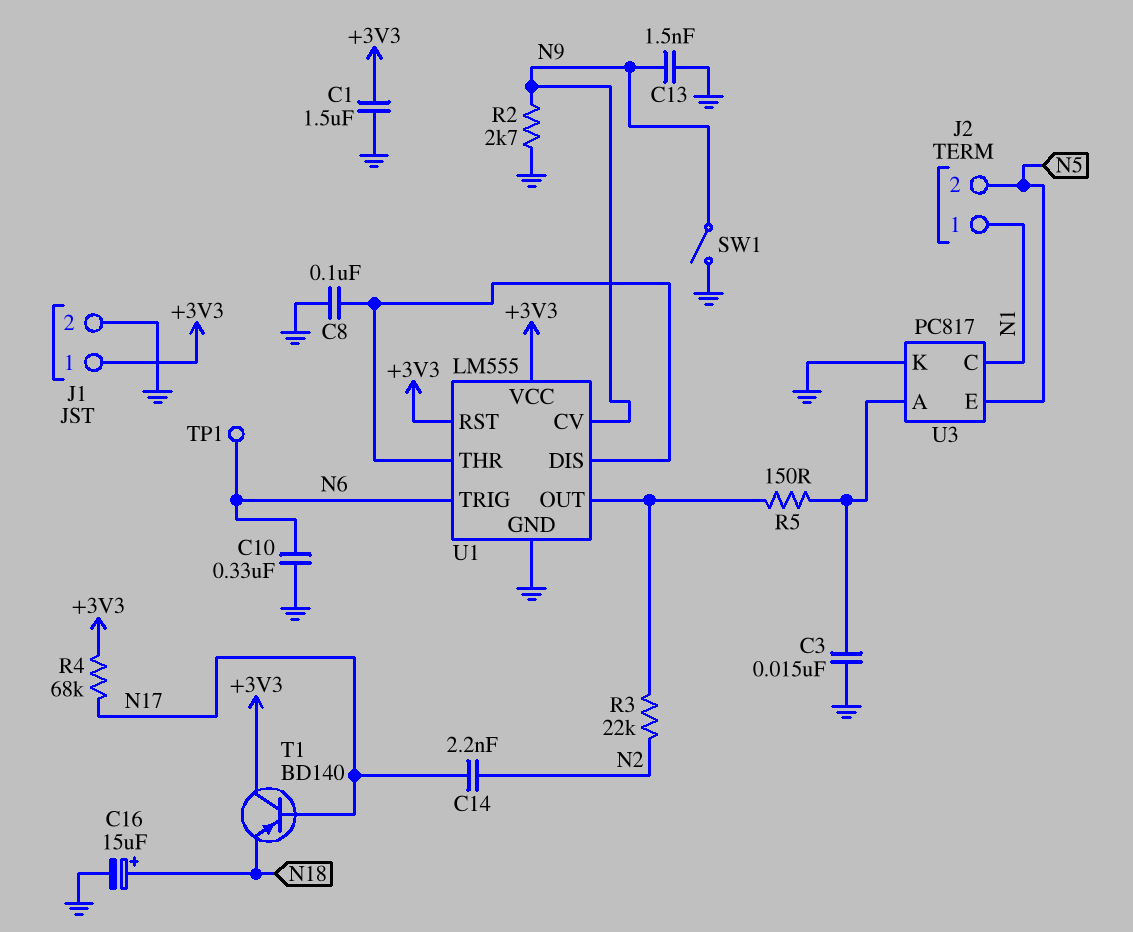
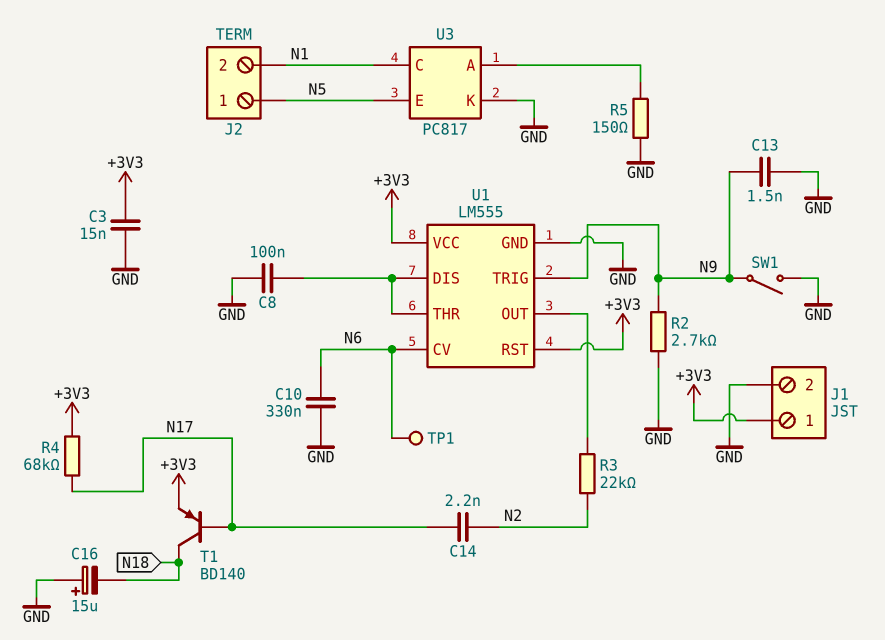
C1: 1.5uF (+3V3, GND) -> none
C3: 15nF (GND, U3/A) -> 15nF (+3V3, GND)
C16: 15uF (plus N18, minus GND) -> 15uF (plus GND, minus N18)
J2 pin 1: N1 -> N5
J2 pin 2: N5 -> N1
R5: 150 (U1/OUT, U3/A) -> 150 (GND, U3/A)
T1: PNP BD140 (B N17, C +3V3, E N18) -> PNP BD140 (B N17, C N18, E +3V3)
U1 pin CV: N9 -> N6
U1 pin TRIG: N6 -> N9

